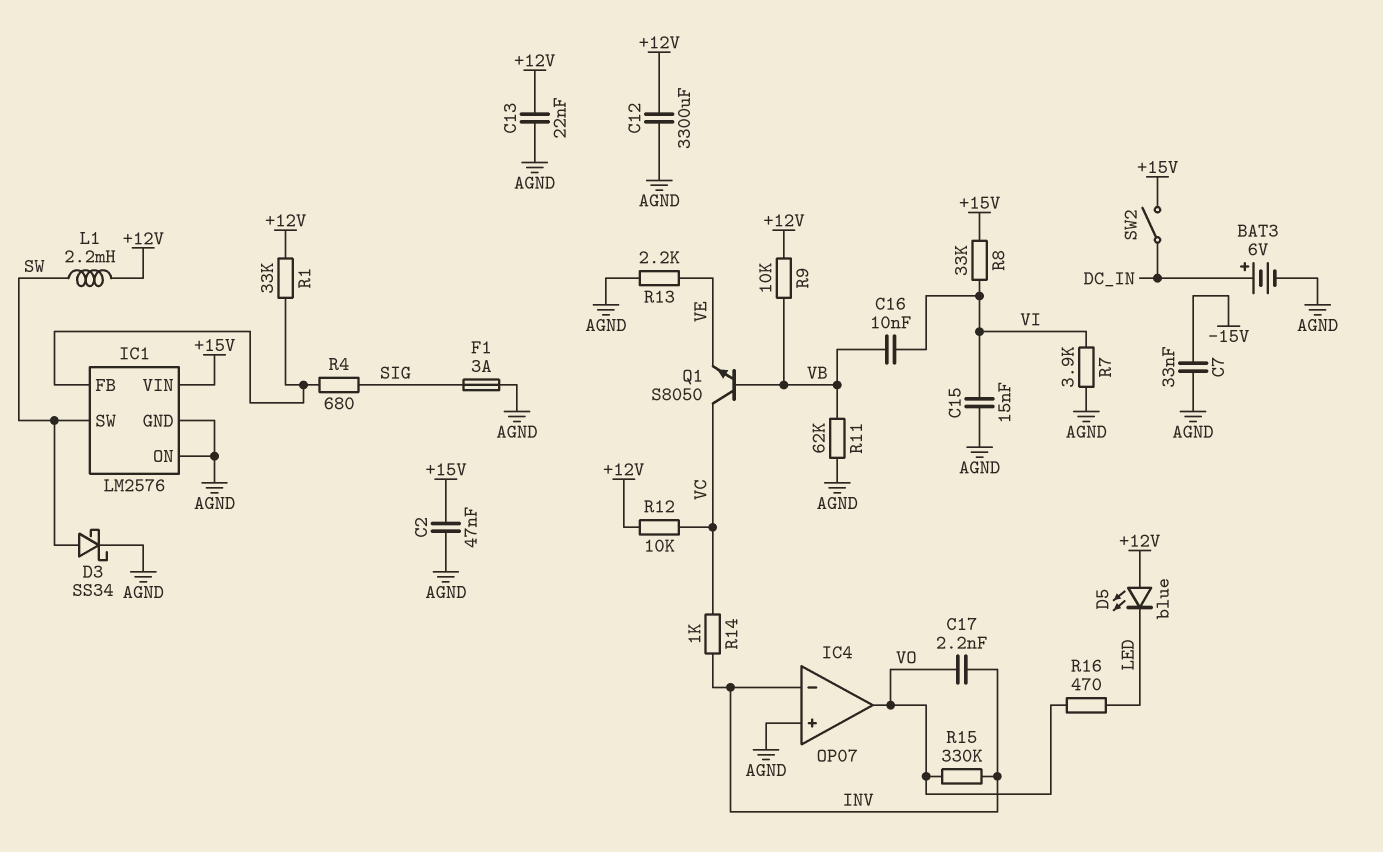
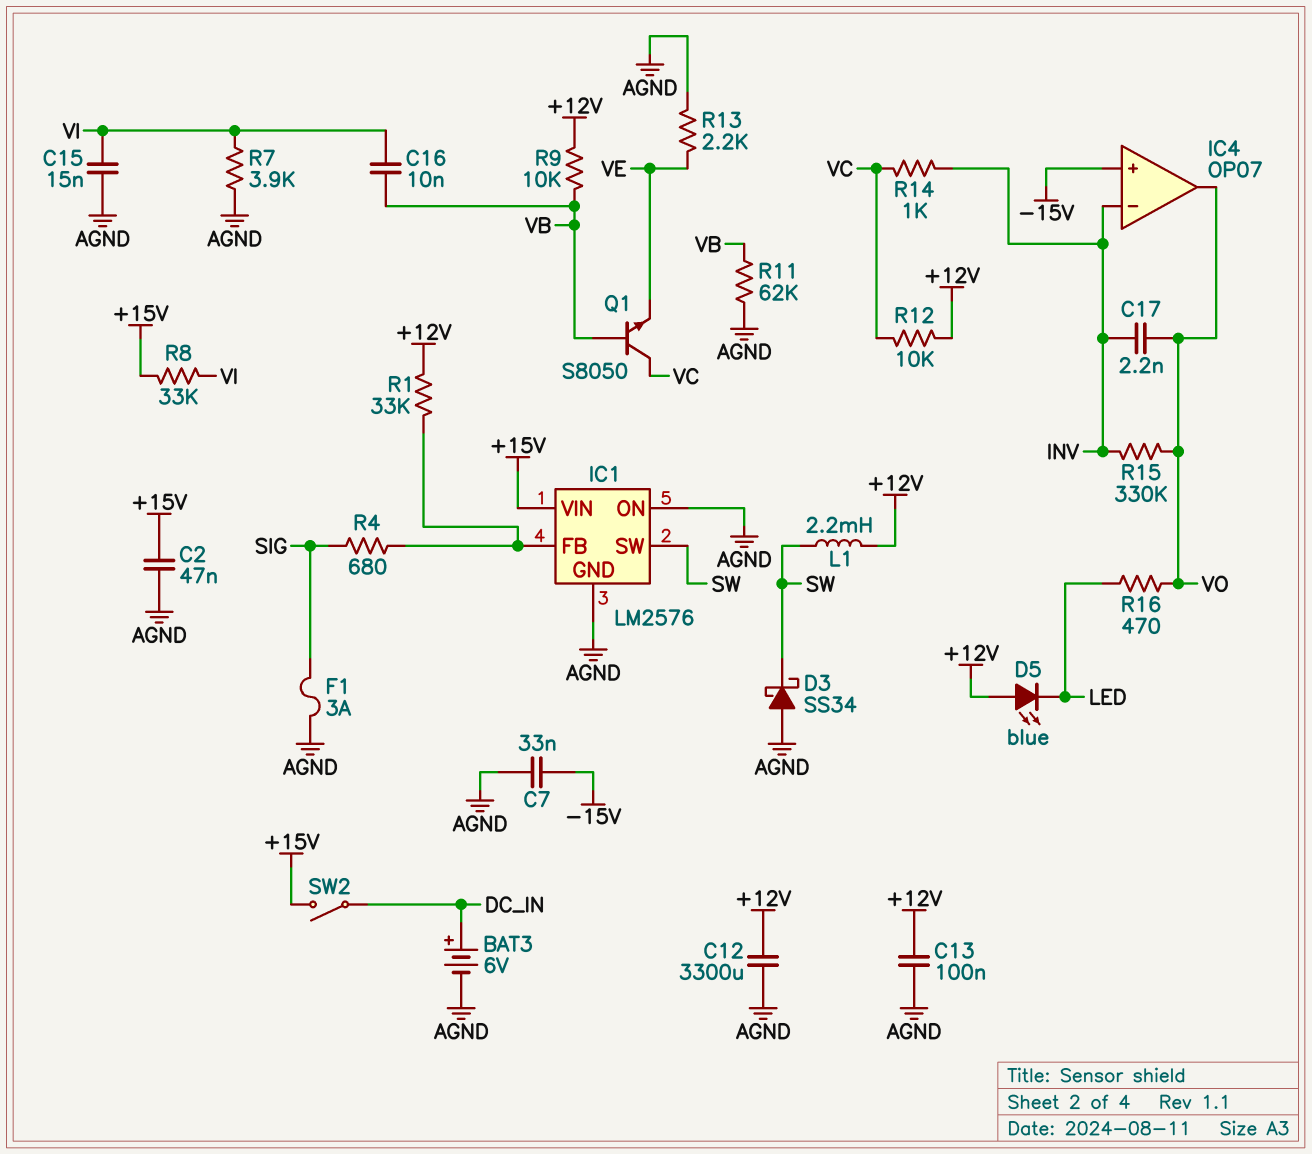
C13: 22nF (+12V, AGND) -> 100nF (+12V, AGND)
D3: schottky SS34 (A SW, K AGND) -> schottky SS34 (A AGND, K SW)
IC4 pin in+: AGND -> -15V

